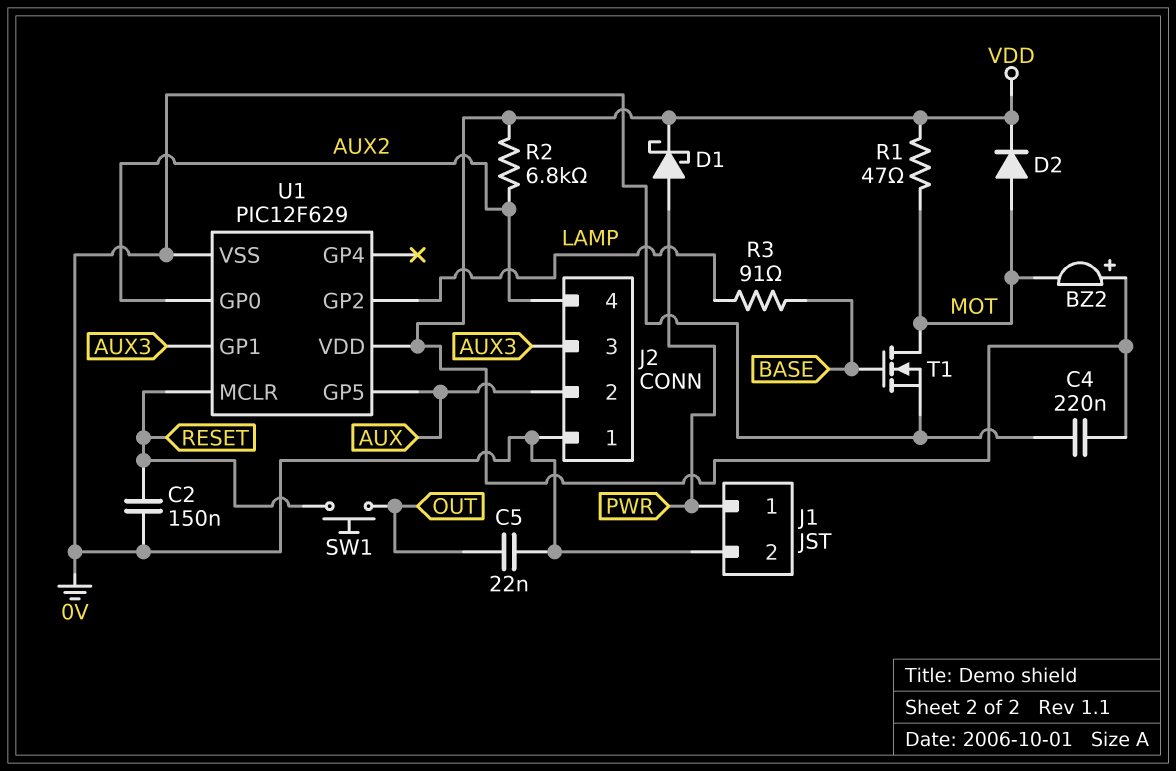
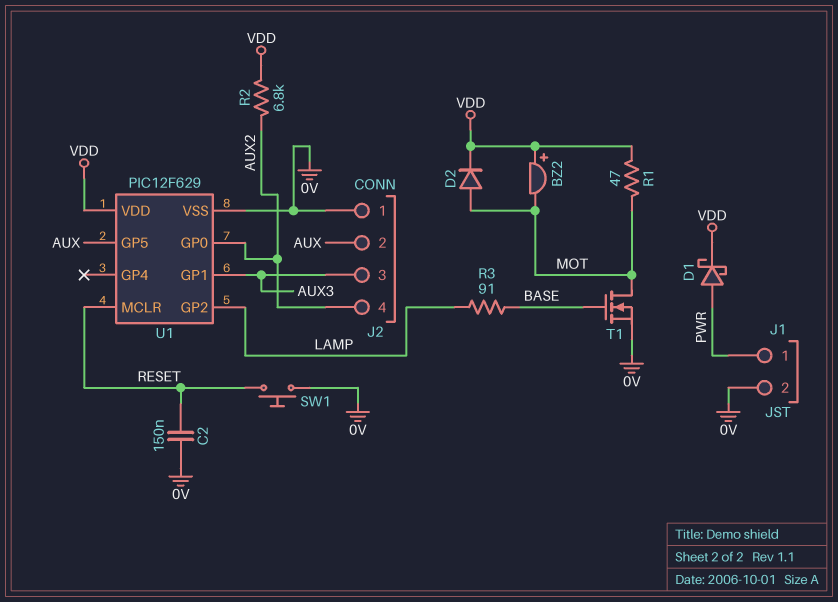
C4: 220nF (0V, VDD) -> none
C5: 22nF (0V, OUT) -> none
SW1: button (OUT, RESET) -> button (0V, RESET)

